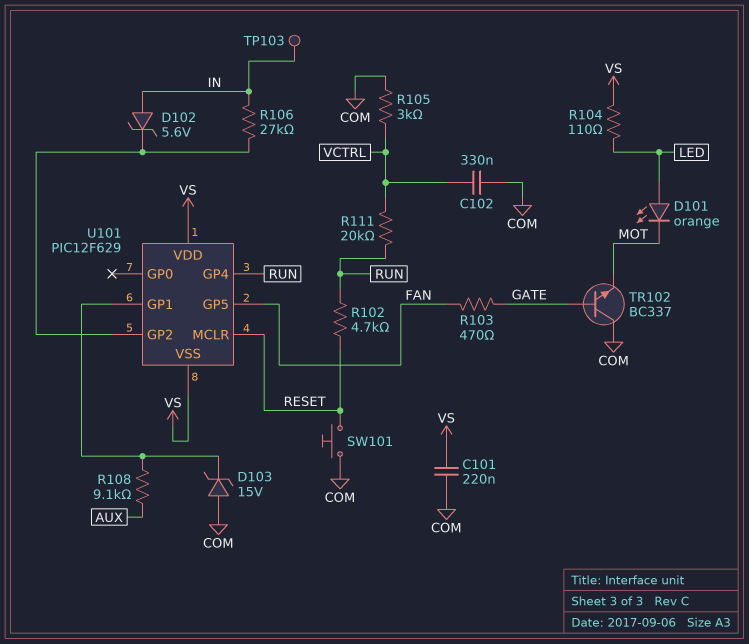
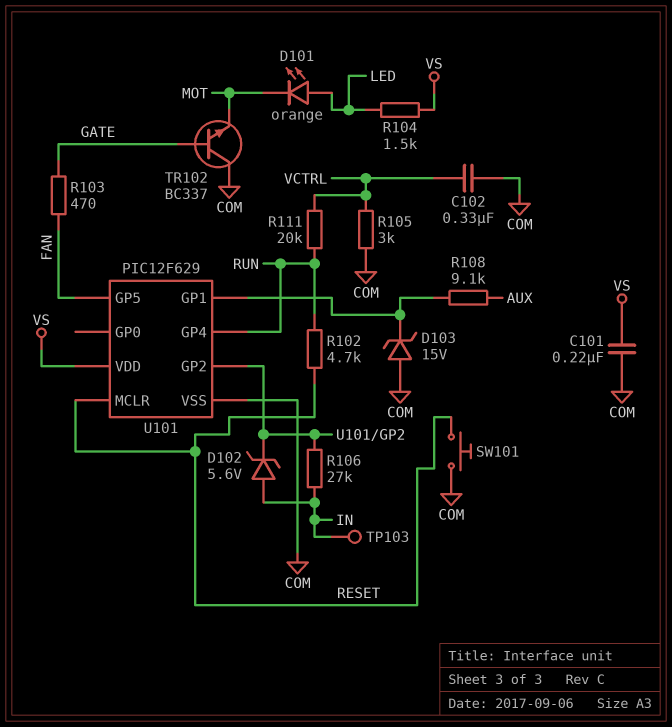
R104: 110 (LED, VS) -> 1.5k (LED, VS)
U101 pin VSS: VS -> COM

